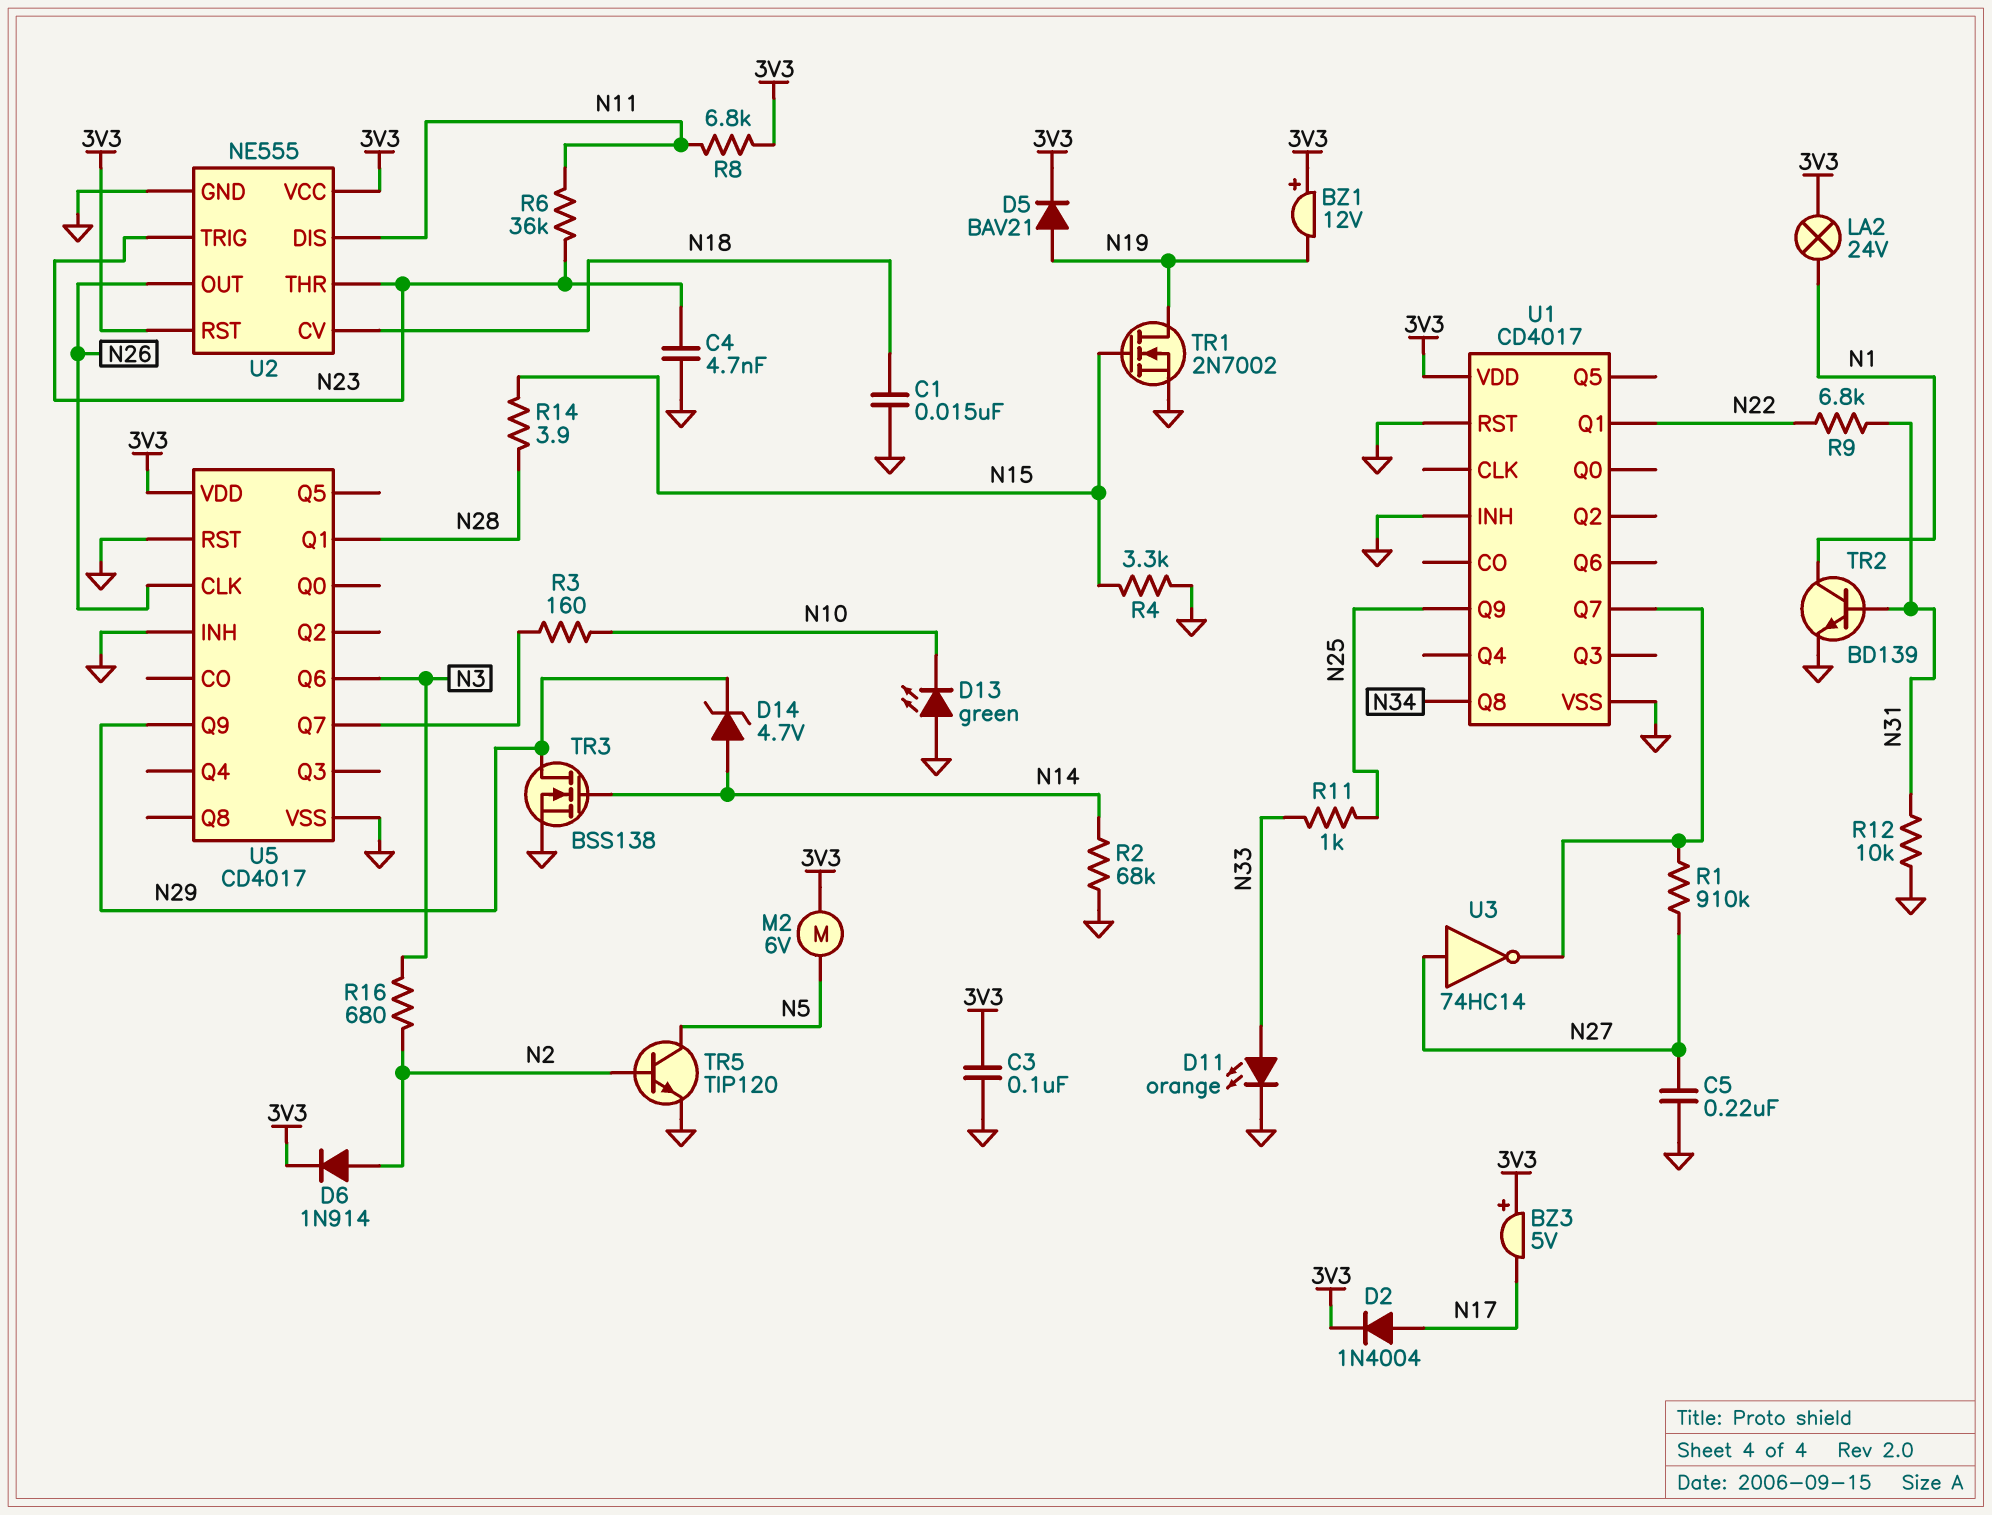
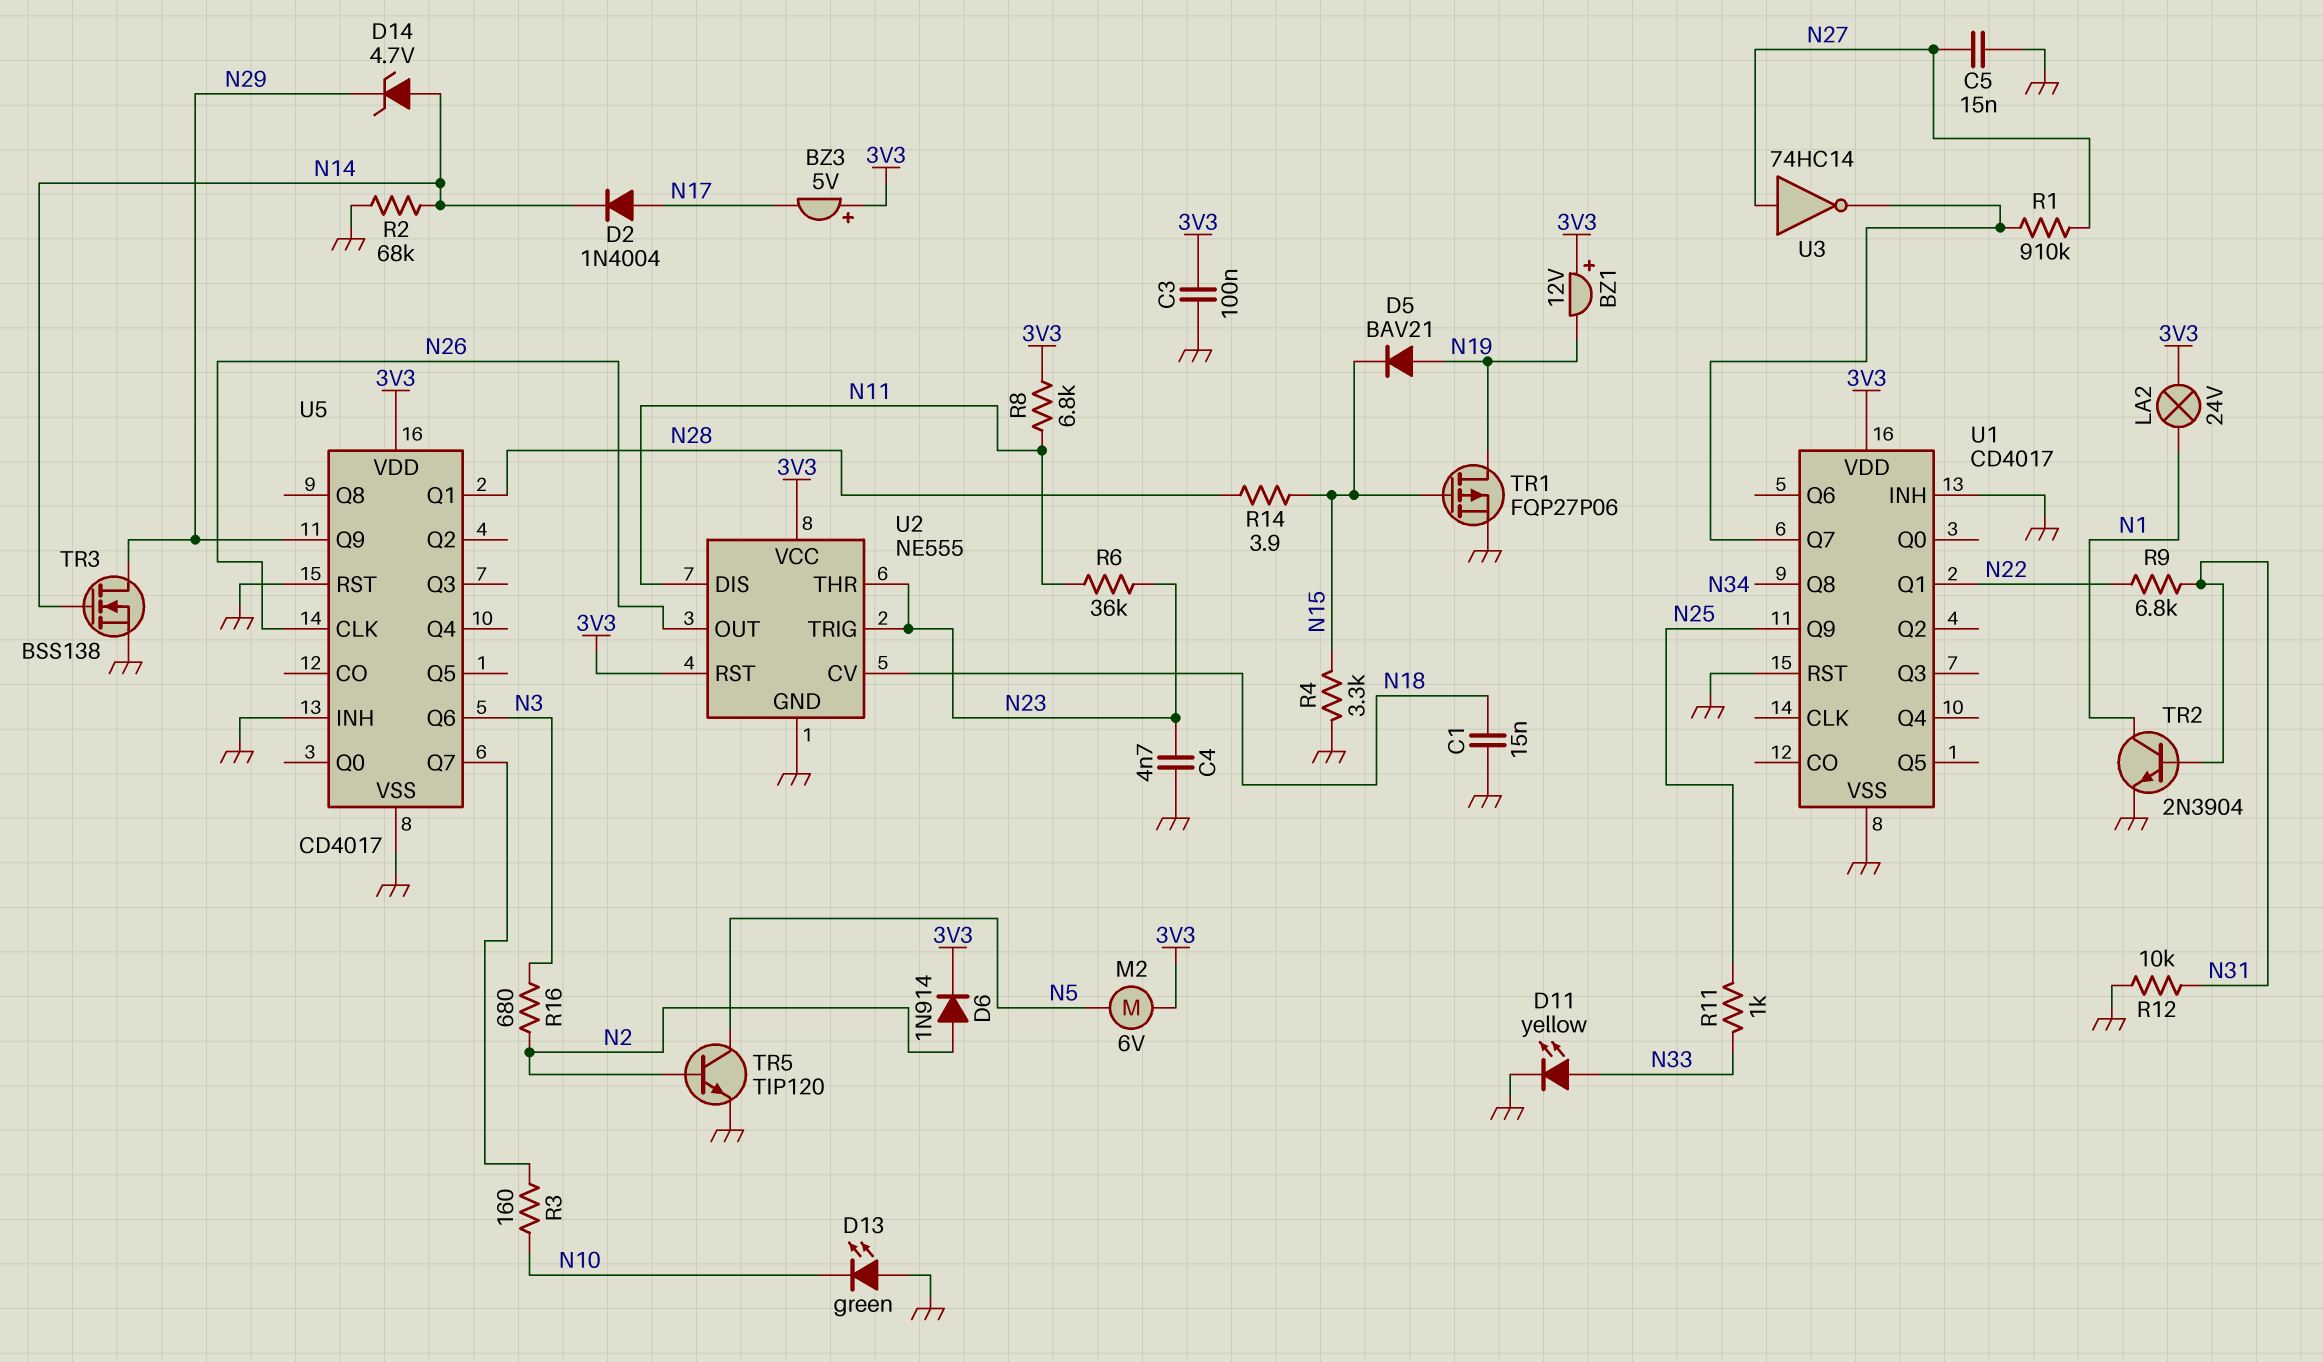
C5: 220nF (GND, N27) -> 15nF (GND, N27)
D2: diode 1N4004 (A N17, K 3V3) -> diode 1N4004 (A N17, K N14)
D5: diode BAV21 (A N19, K 3V3) -> diode BAV21 (A N19, K N15)
D11: LED orange (A N33, K GND) -> LED yellow (A N33, K GND)
TR1: NMOS 2N7002 (G N15, D N19, S GND) -> PMOS FQP27P06 (G N15, D N19, S GND)
TR2: NPN BD139 (B N31, C N1, E GND) -> NPN 2N3904 (B N31, C N1, E GND)

